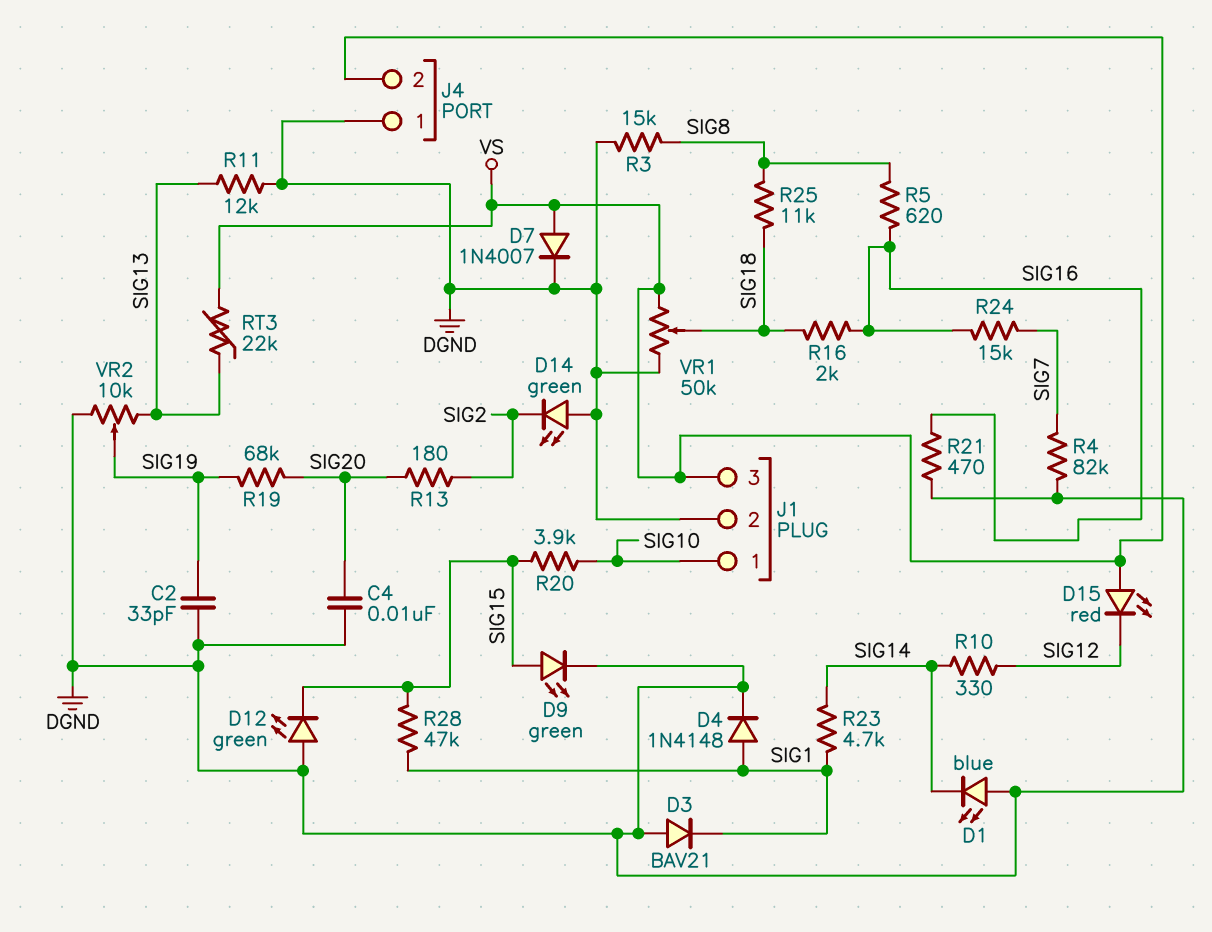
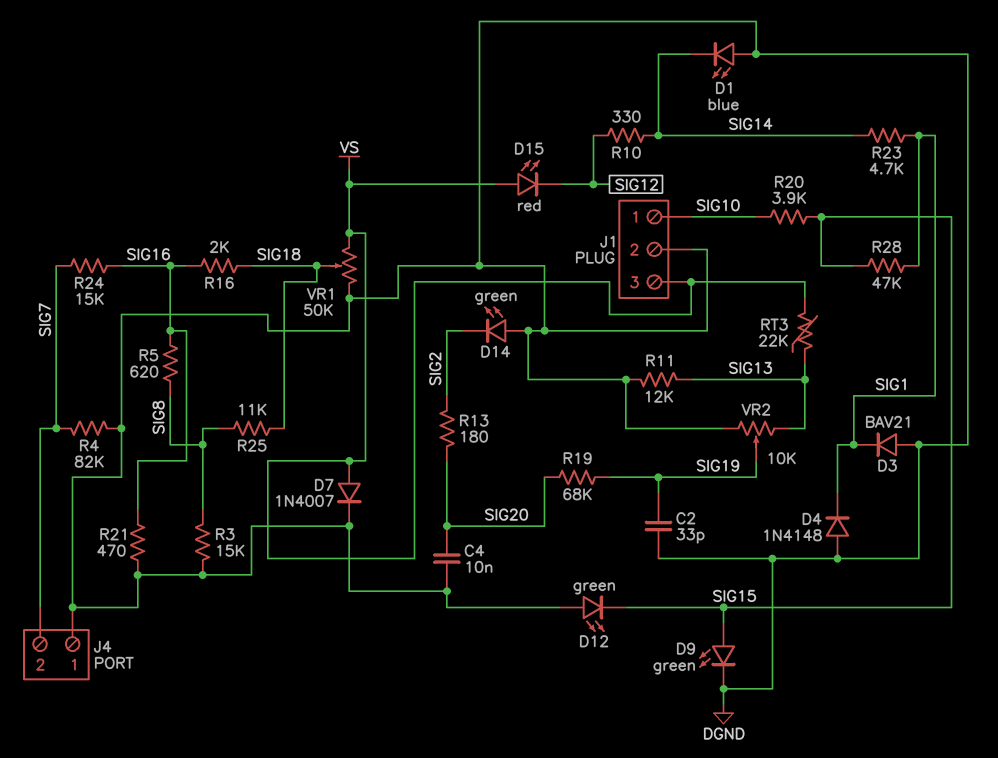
D4: diode 1N4148 (A SIG1, K DGND) -> diode 1N4148 (A DGND, K SIG1)
J4 pin 2: VS -> SIG7

